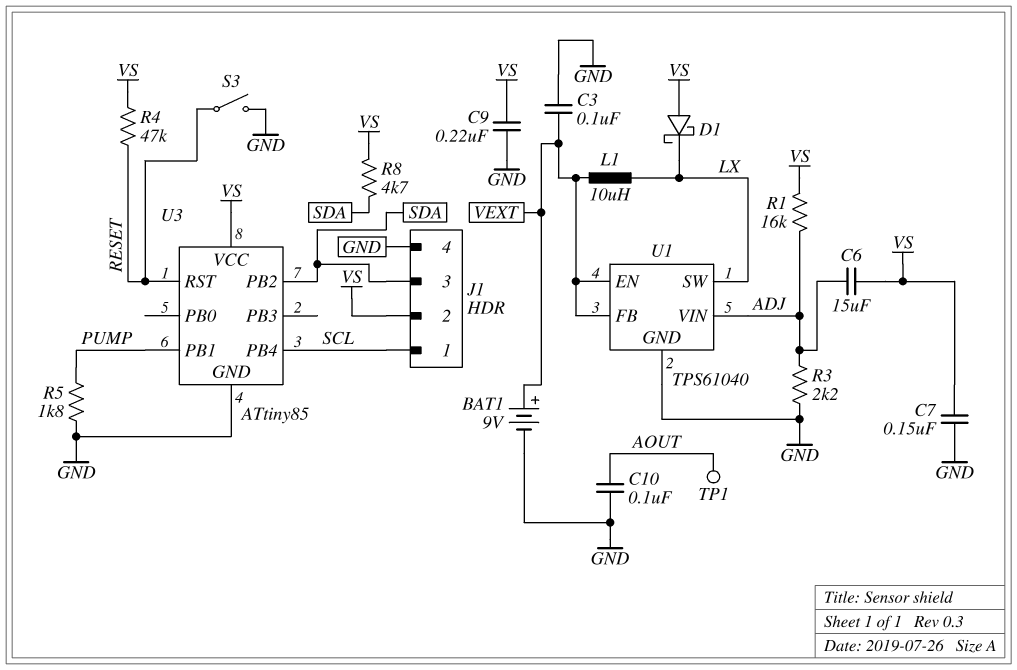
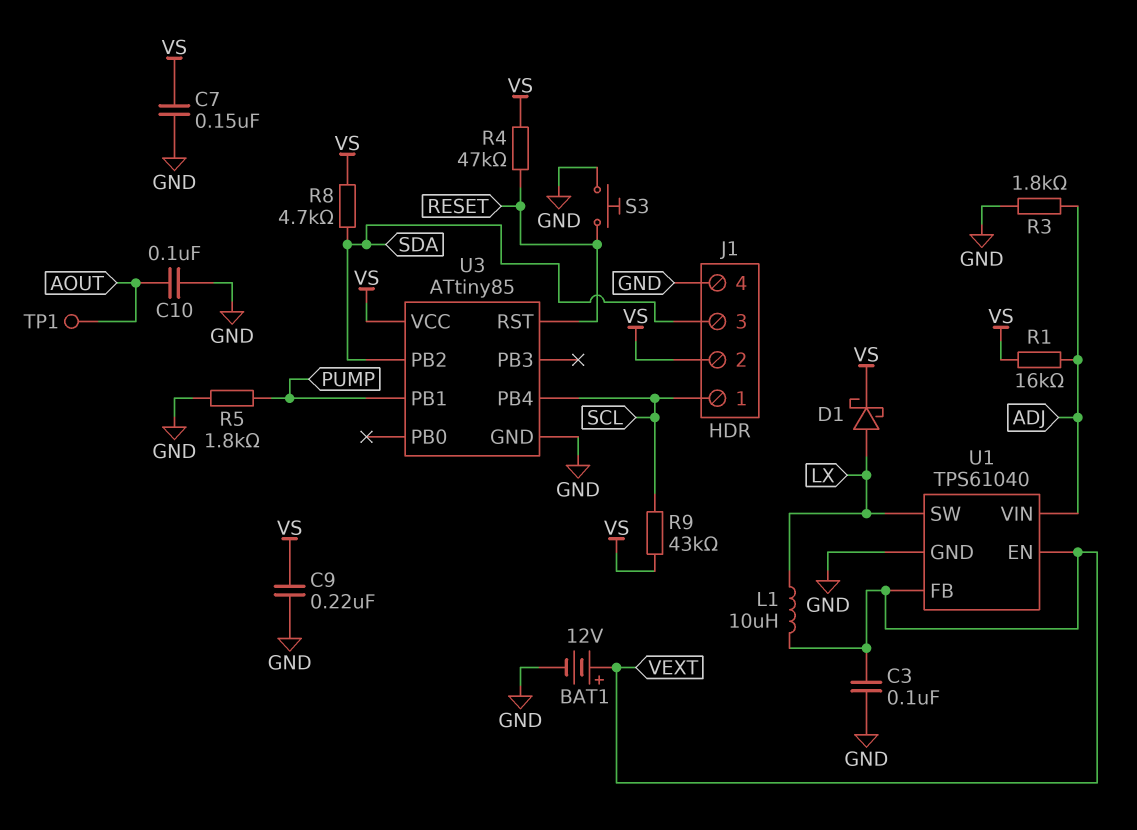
BAT1: 9V (plus VEXT, minus GND) -> 12V (plus VEXT, minus GND)
C6: 15uF (ADJ, VS) -> none
D1: schottky (A VS, K LX) -> schottky (A LX, K VS)
R3: 2.2k (ADJ, GND) -> 1.8k (ADJ, GND)
R9: none -> 43k (SCL, VS)
S3: switch (GND, RESET) -> button (GND, RESET)

